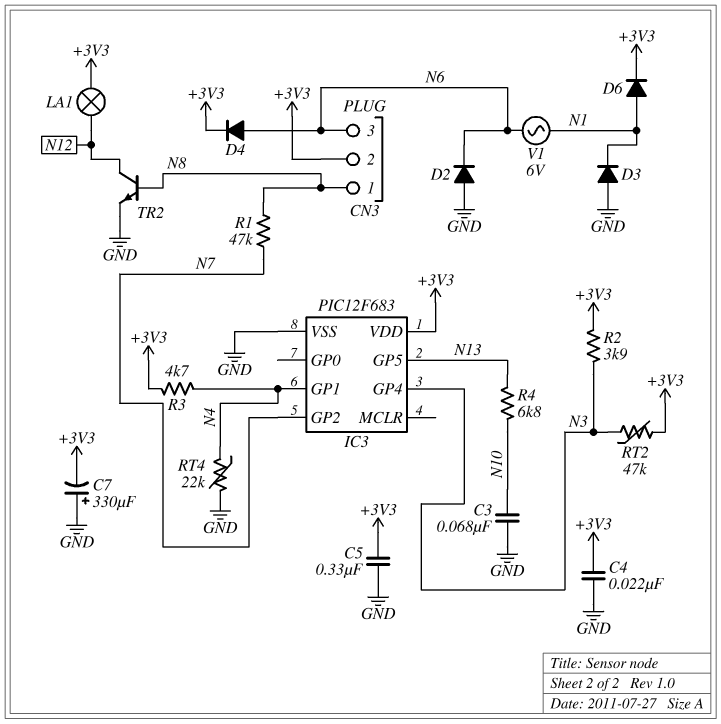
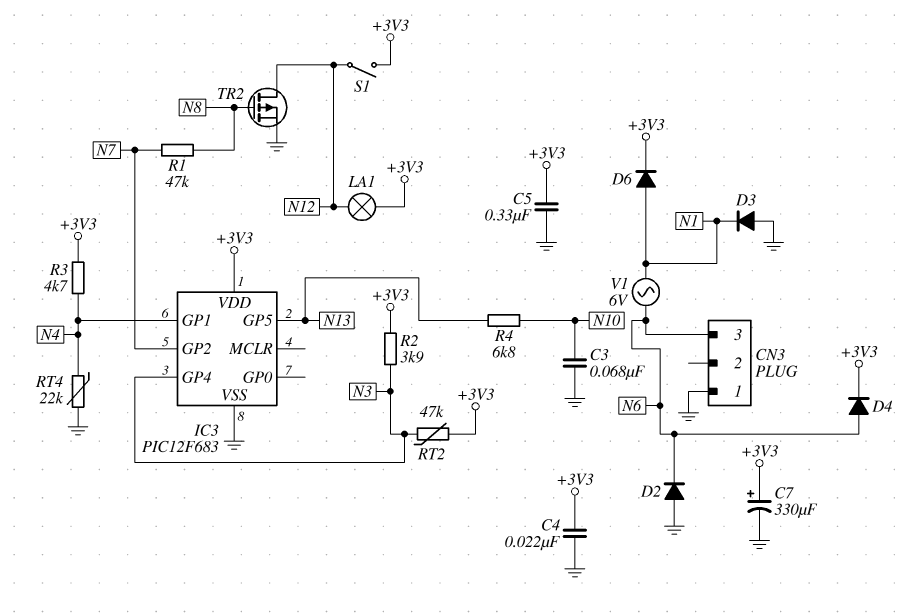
C7: 330uF (plus GND, minus +3V3) -> 330uF (plus +3V3, minus GND)
CN3 pin 1: N8 -> GND
CN3 pin 2: +3V3 -> none
S1: none -> switch (+3V3, N12)
TR2: NPN (B N8, C N12, E GND) -> PMOS (G N8, D N12, S GND)

